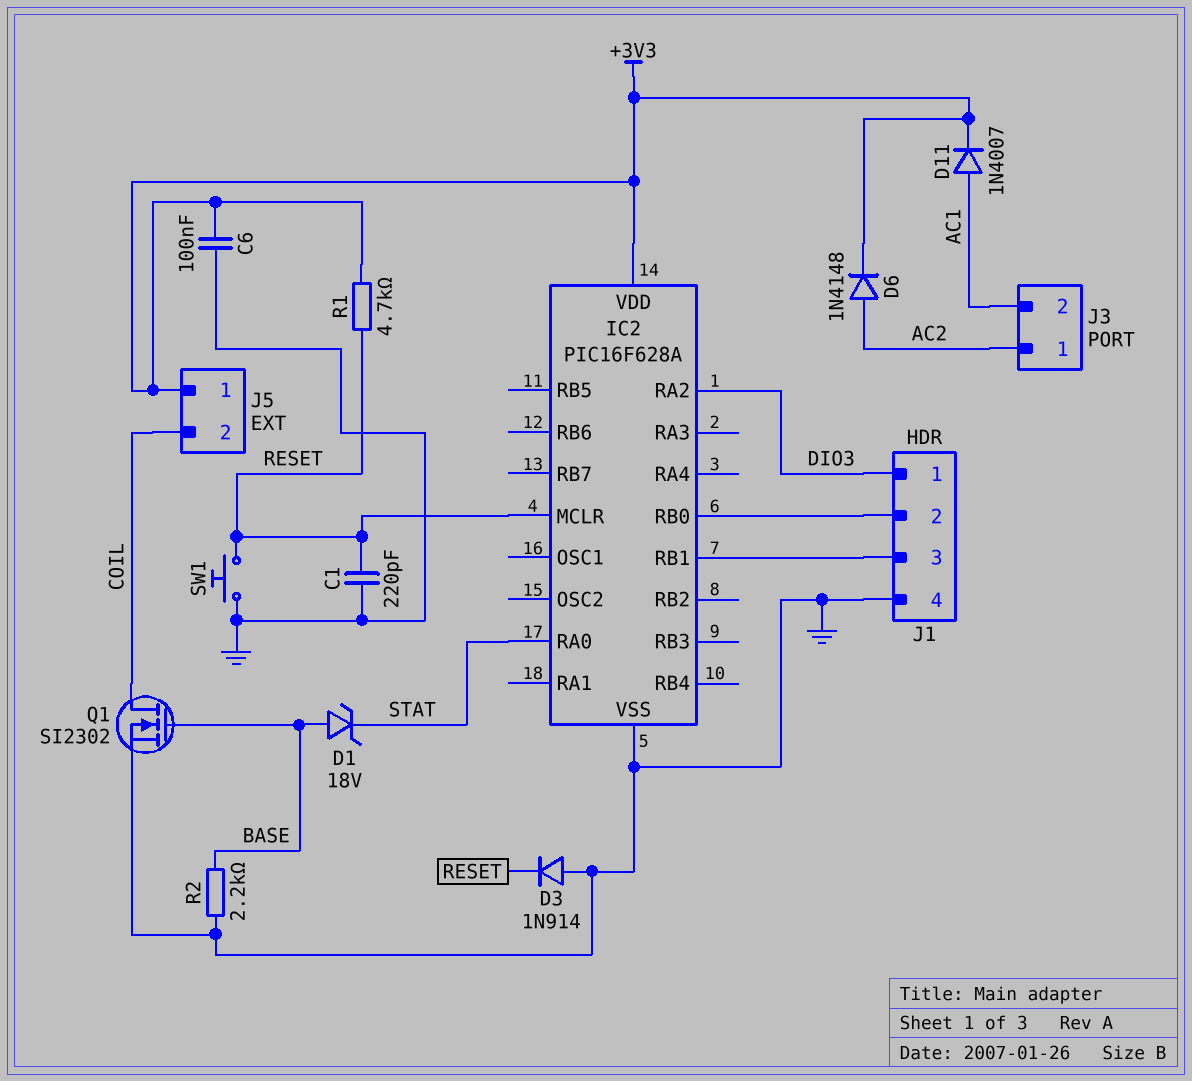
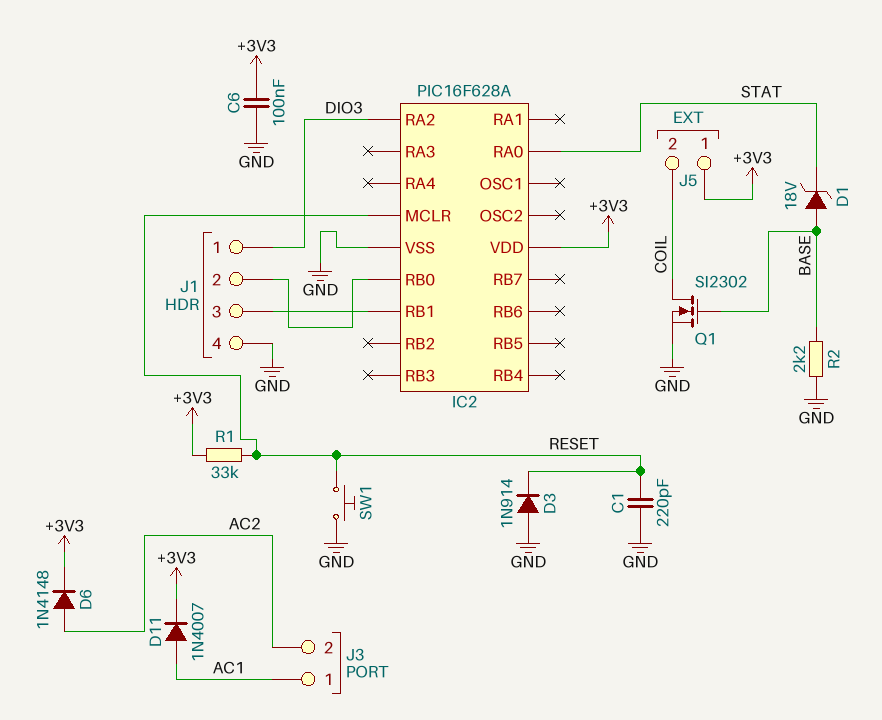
J3 pin 1: AC2 -> AC1
J3 pin 2: AC1 -> AC2
R1: 4.7k (+3V3, RESET) -> 33k (+3V3, RESET)

